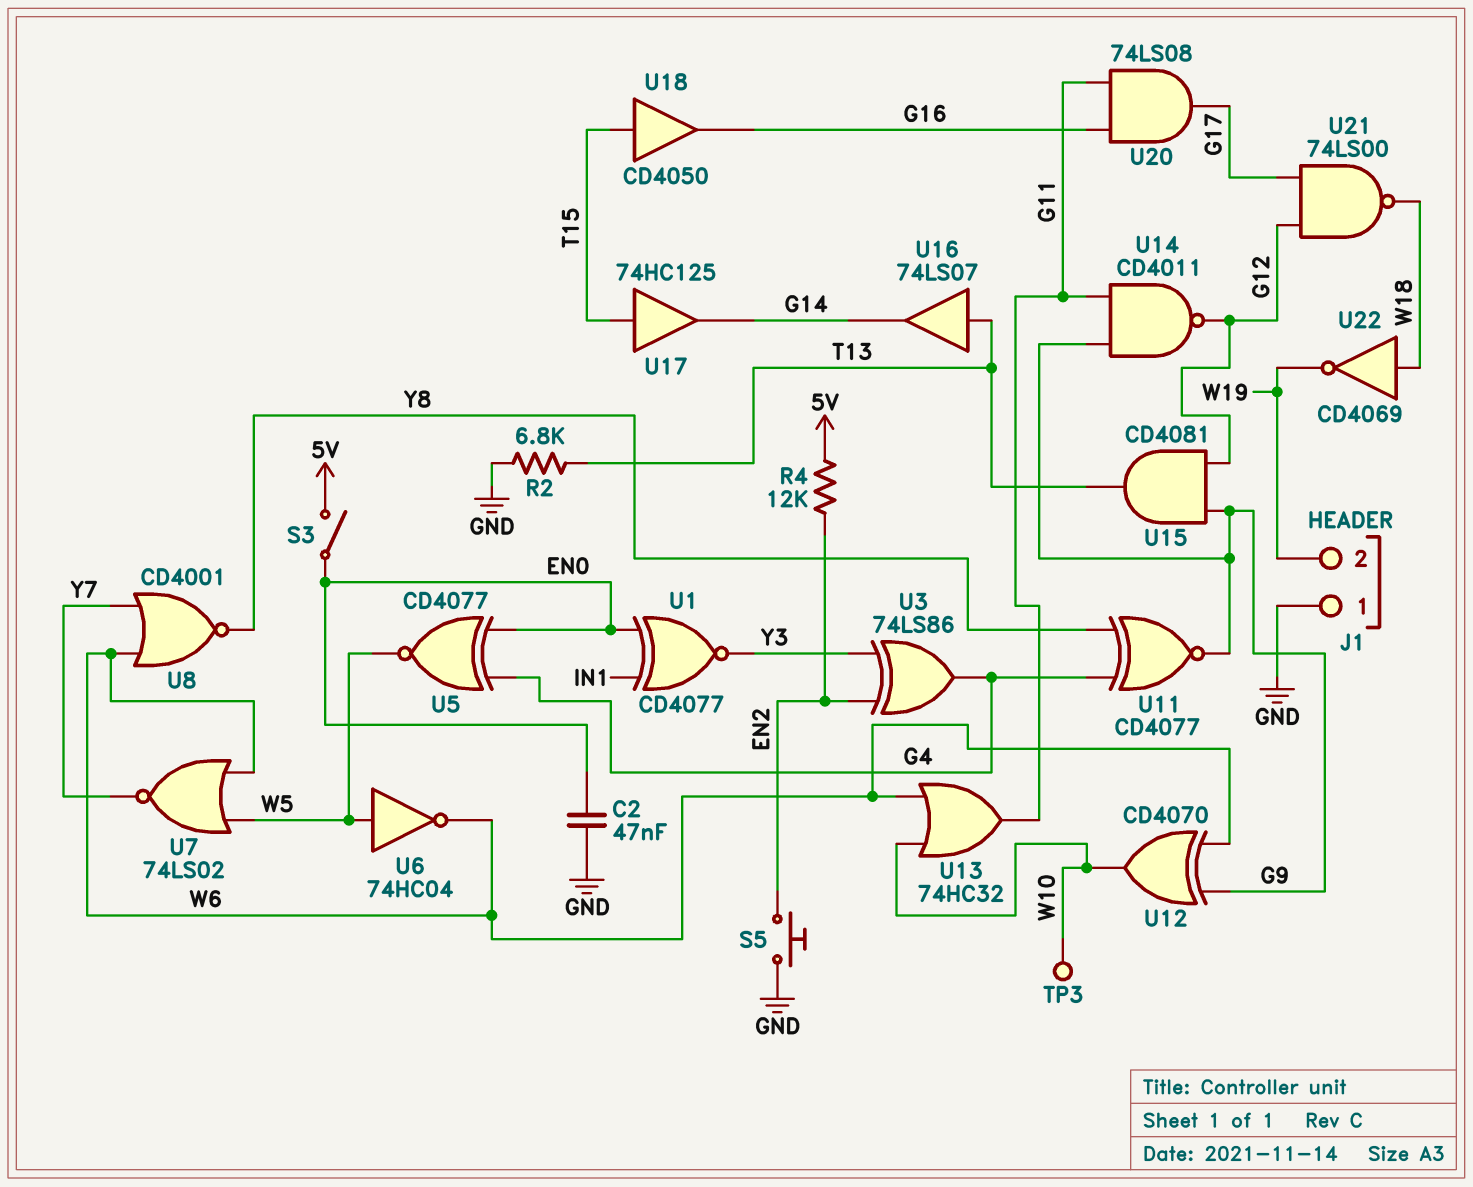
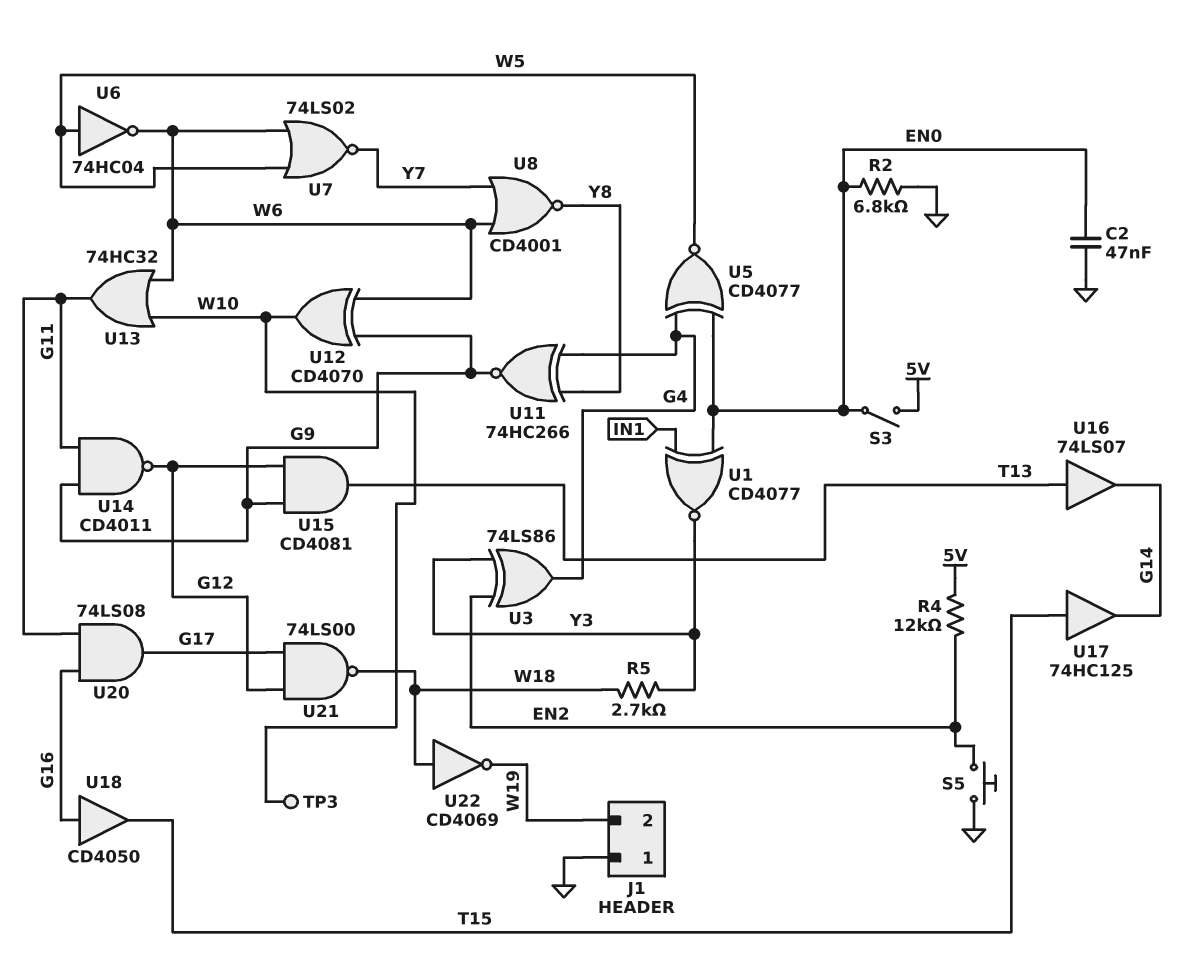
R2: 6.8k (GND, T13) -> 6.8k (EN0, GND)
R5: none -> 2.7k (W18, Y3)
U11: XNOR CD4077 (in G4, in Y8, out G9) -> XNOR 74HC266 (in G4, in Y8, out G9)
U18: buffer CD4050 (in T15, out G16) -> buffer CD4050 (in G16, out T15)

